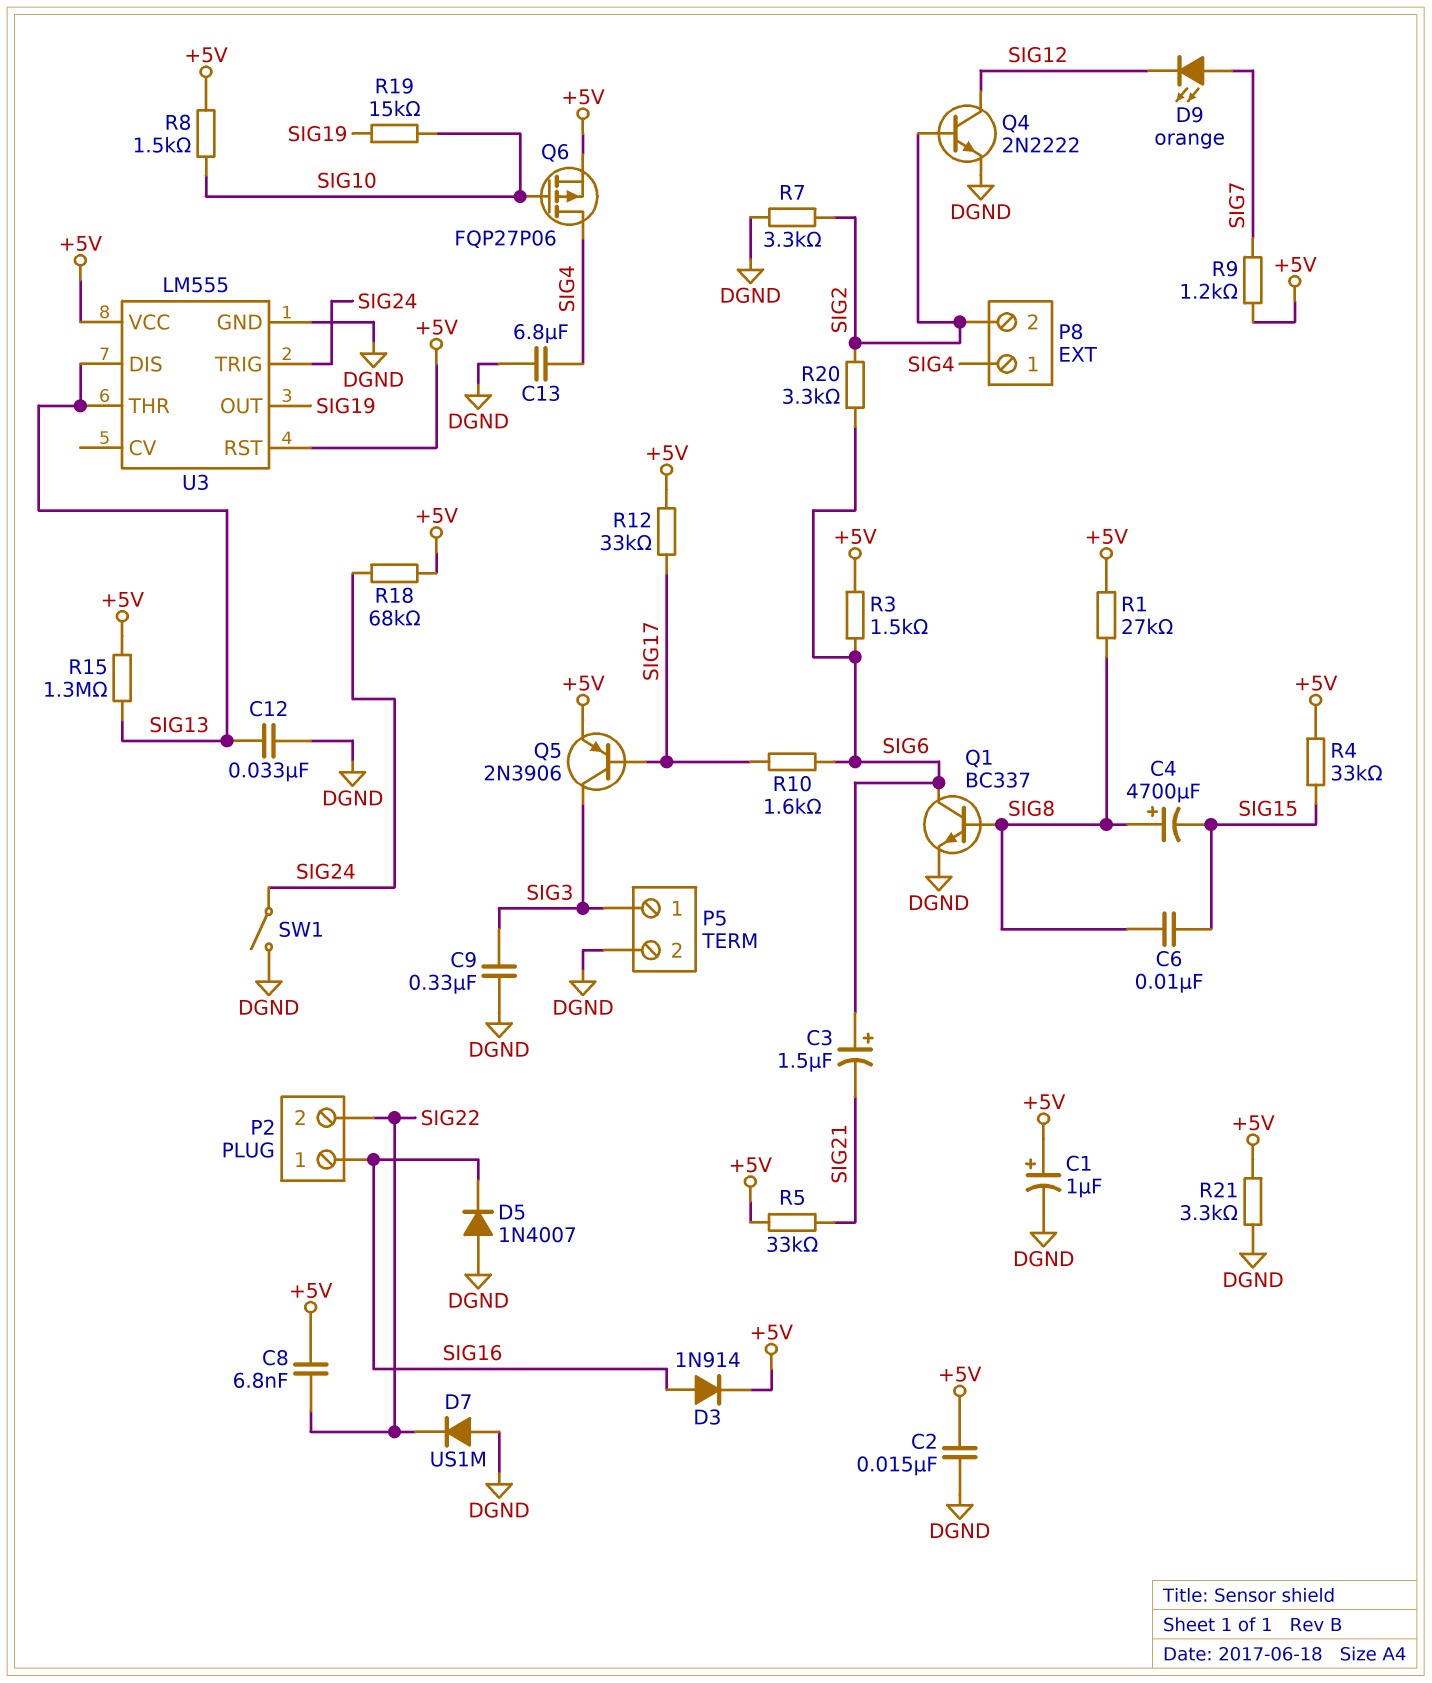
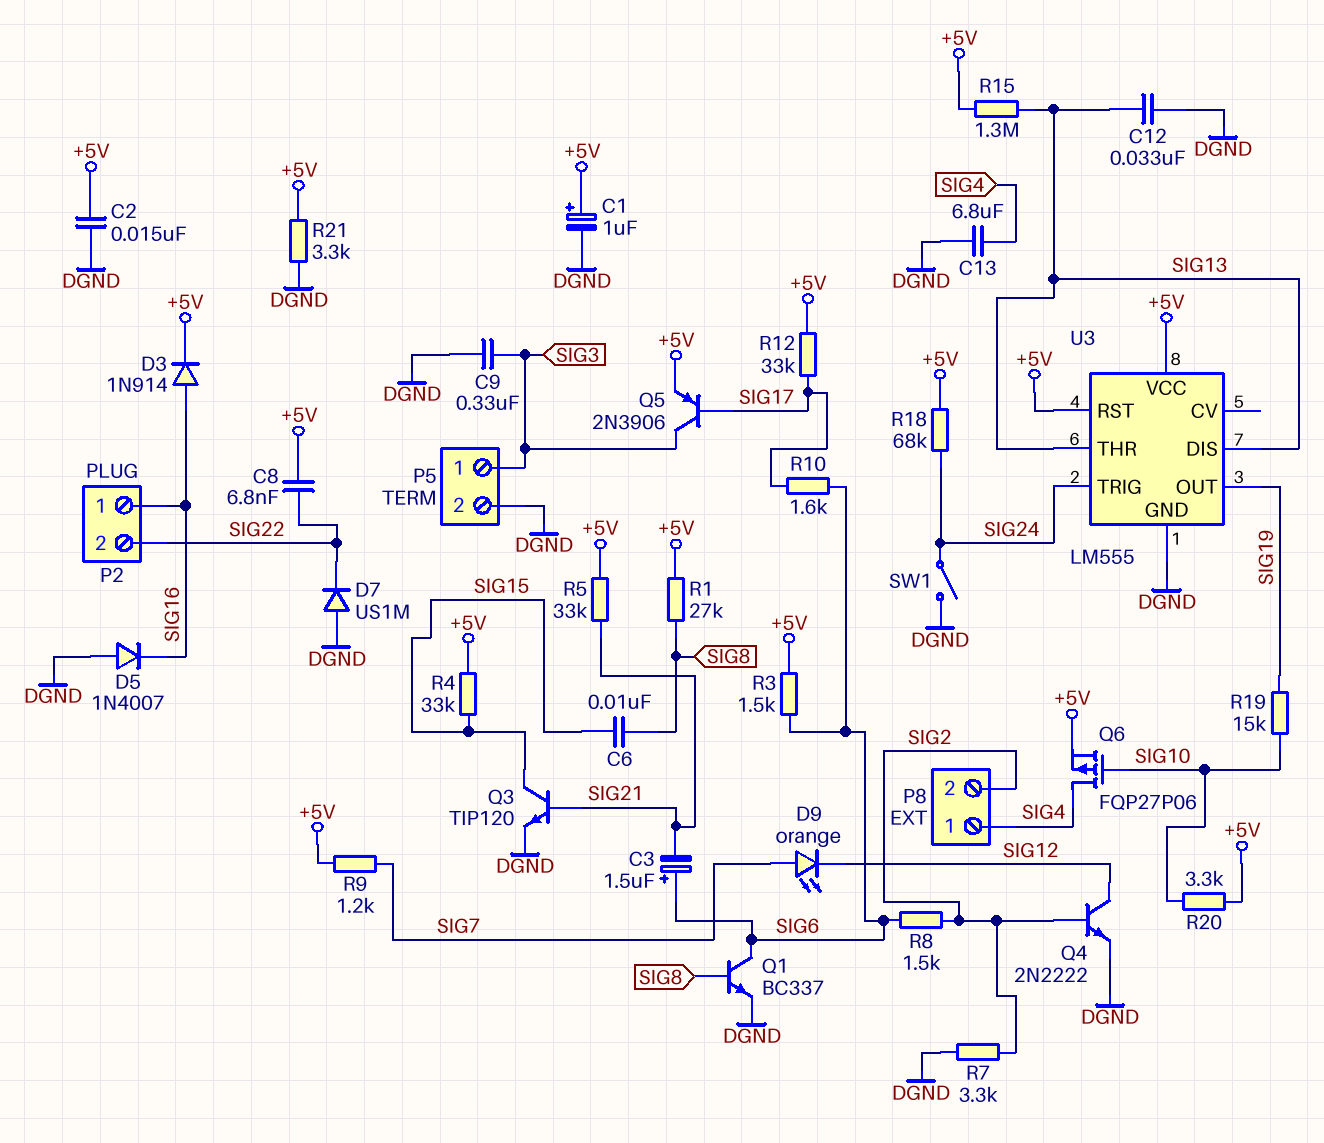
C4: 4700uF (plus SIG8, minus SIG15) -> none
Q3: none -> NPN TIP120 (B SIG21, C SIG15, E DGND)
R8: 1.5k (+5V, SIG10) -> 1.5k (SIG2, SIG6)
R20: 3.3k (SIG2, SIG6) -> 3.3k (+5V, SIG10)

